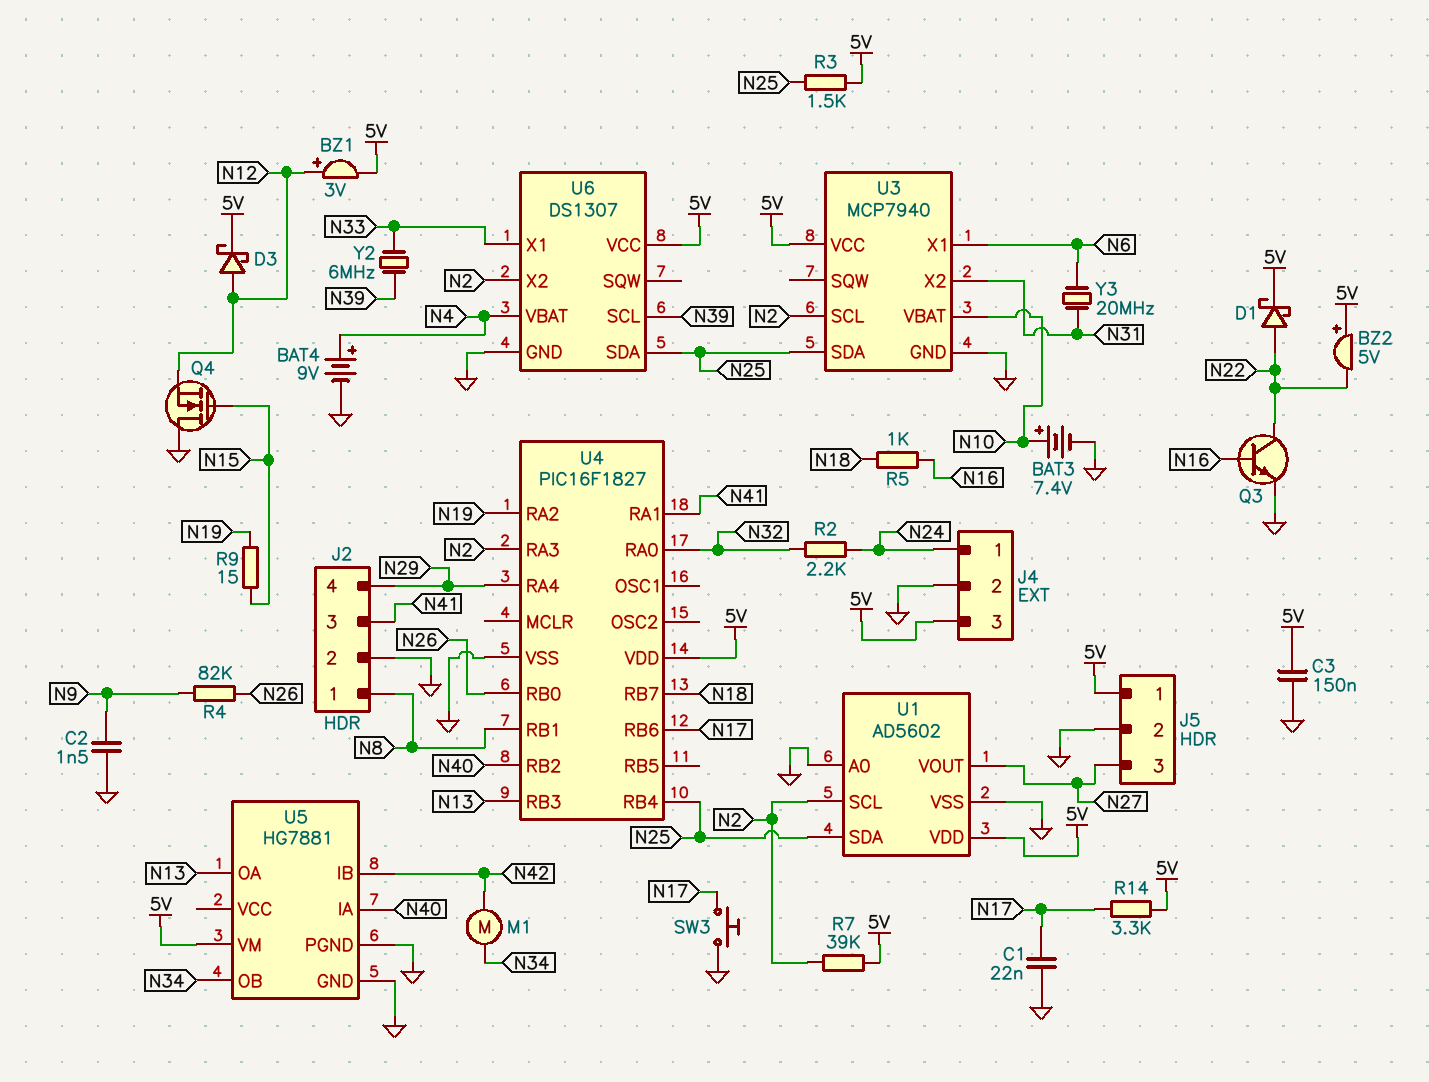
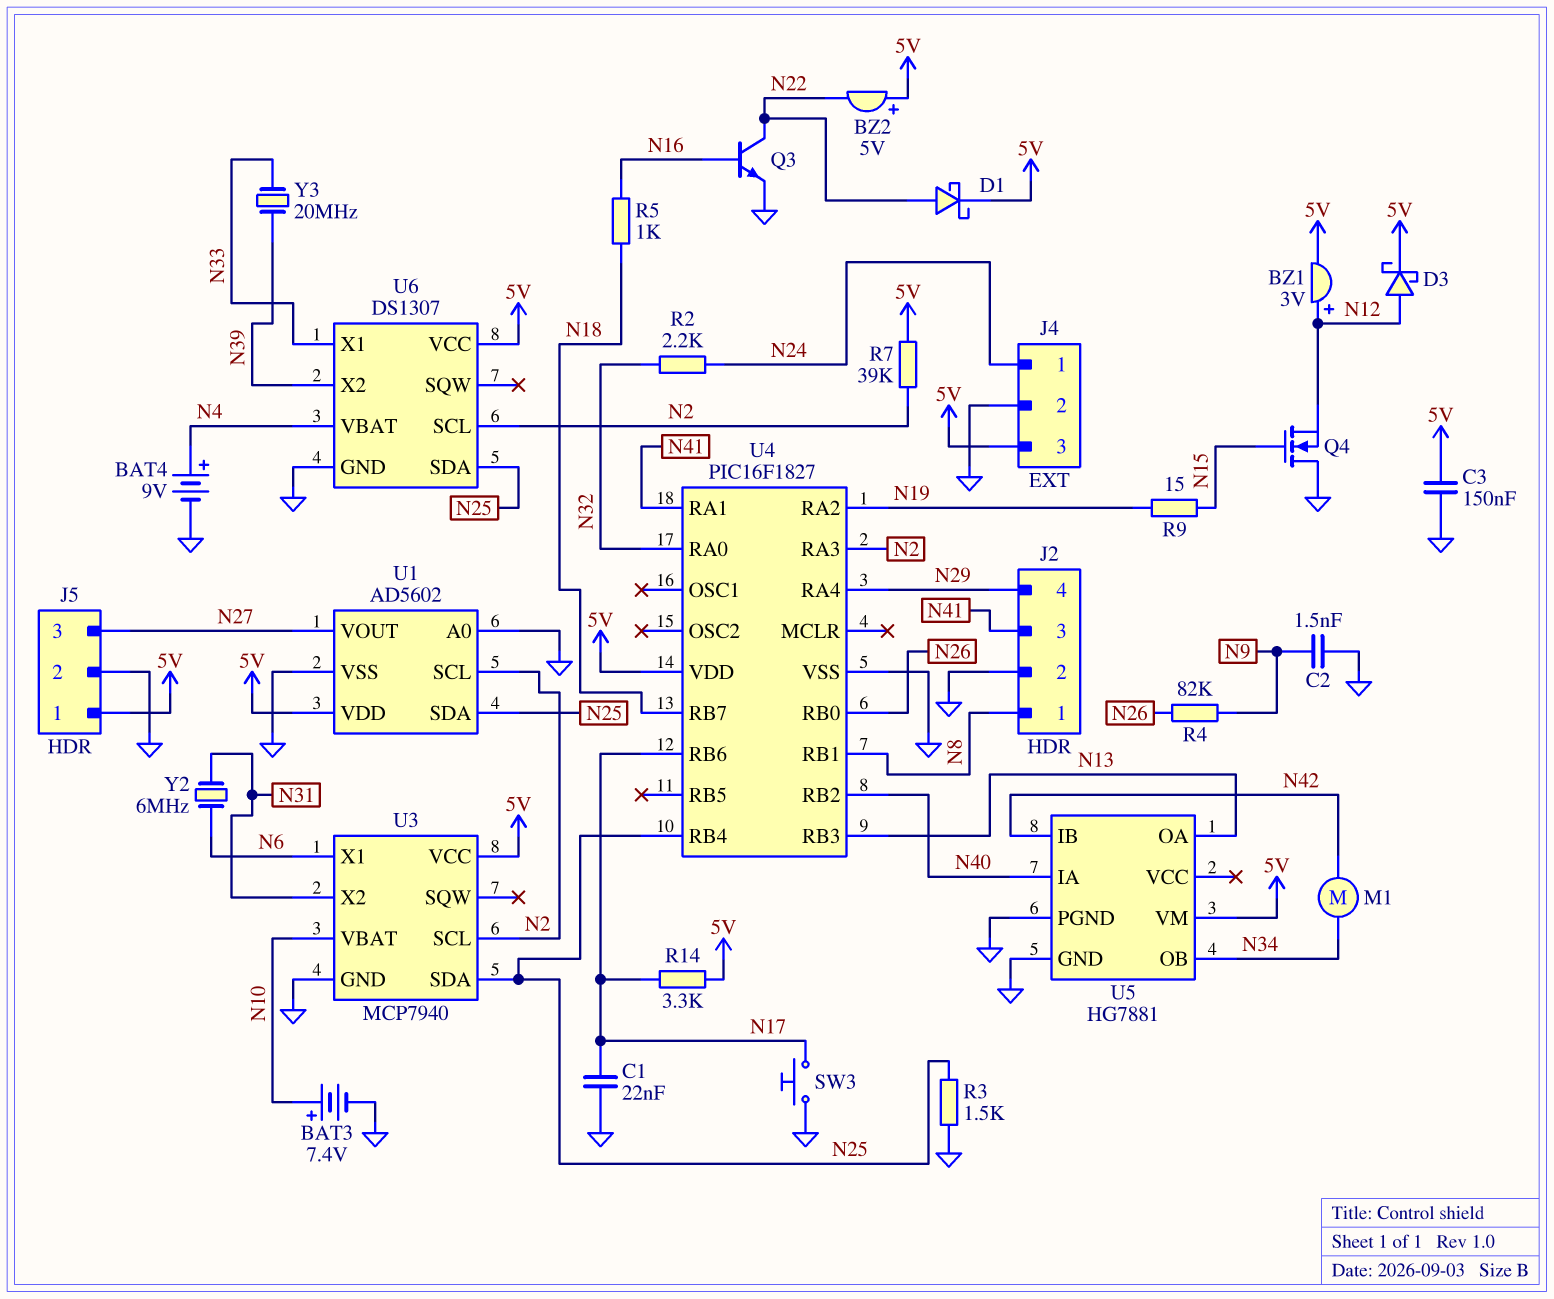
R3: 1.5k (5V, N25) -> 1.5k (GND, N25)
U6 pin SCL: N39 -> N2
U6 pin X2: N2 -> N39
Y2: 6MHz (N33, N39) -> 6MHz (N6, N31)
Y3: 20MHz (N6, N31) -> 20MHz (N33, N39)

